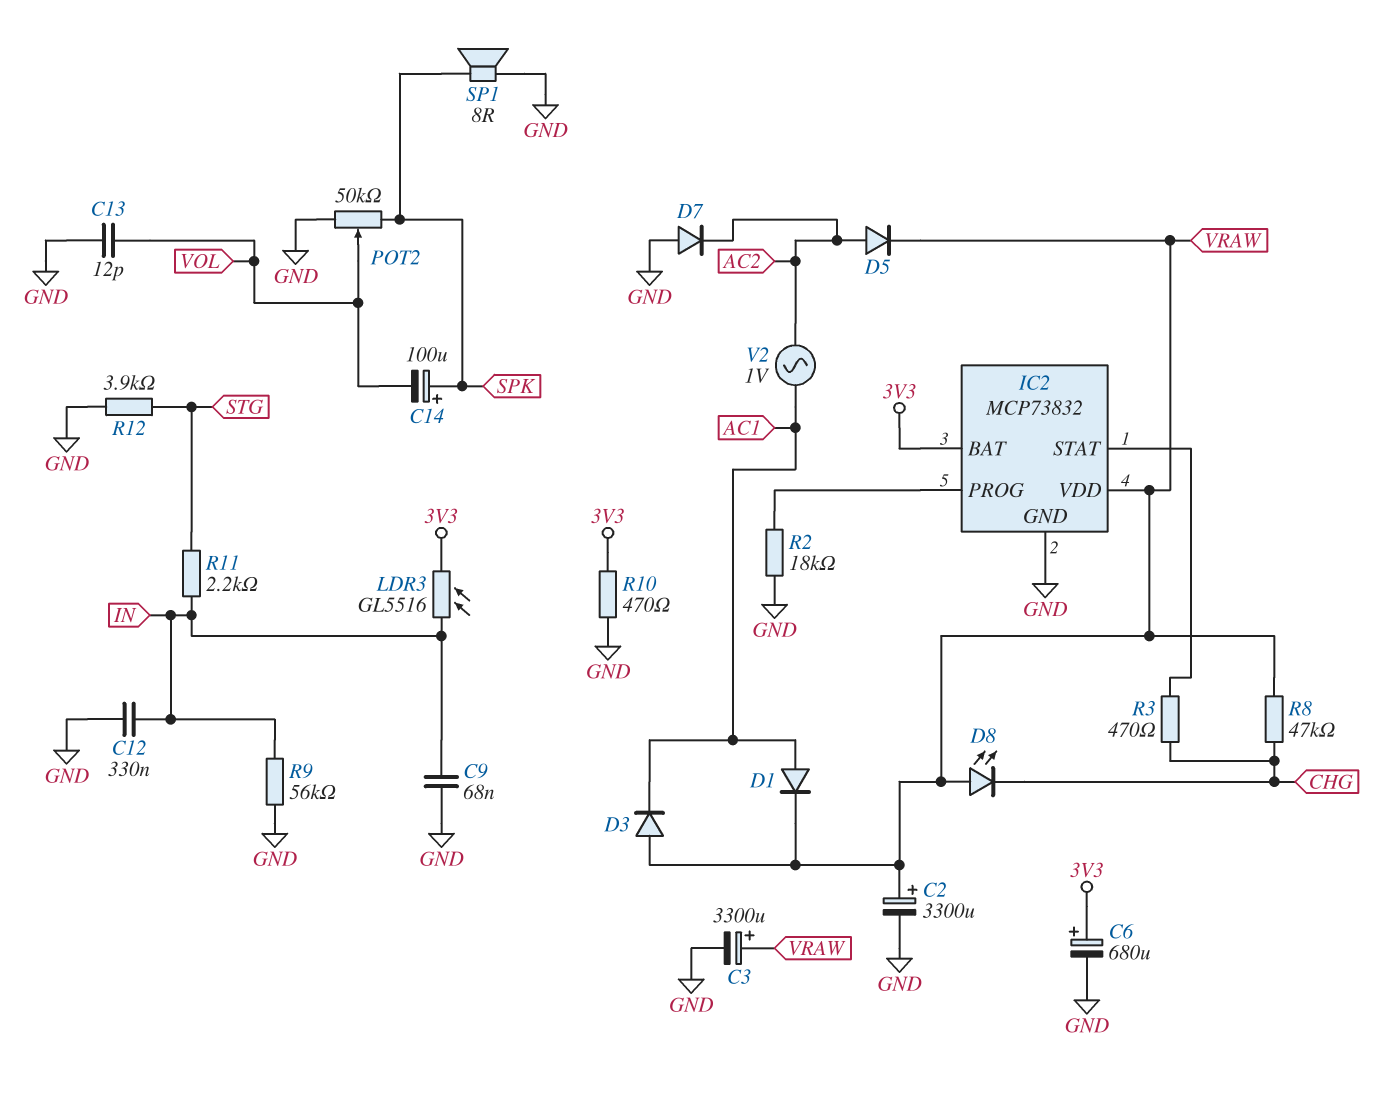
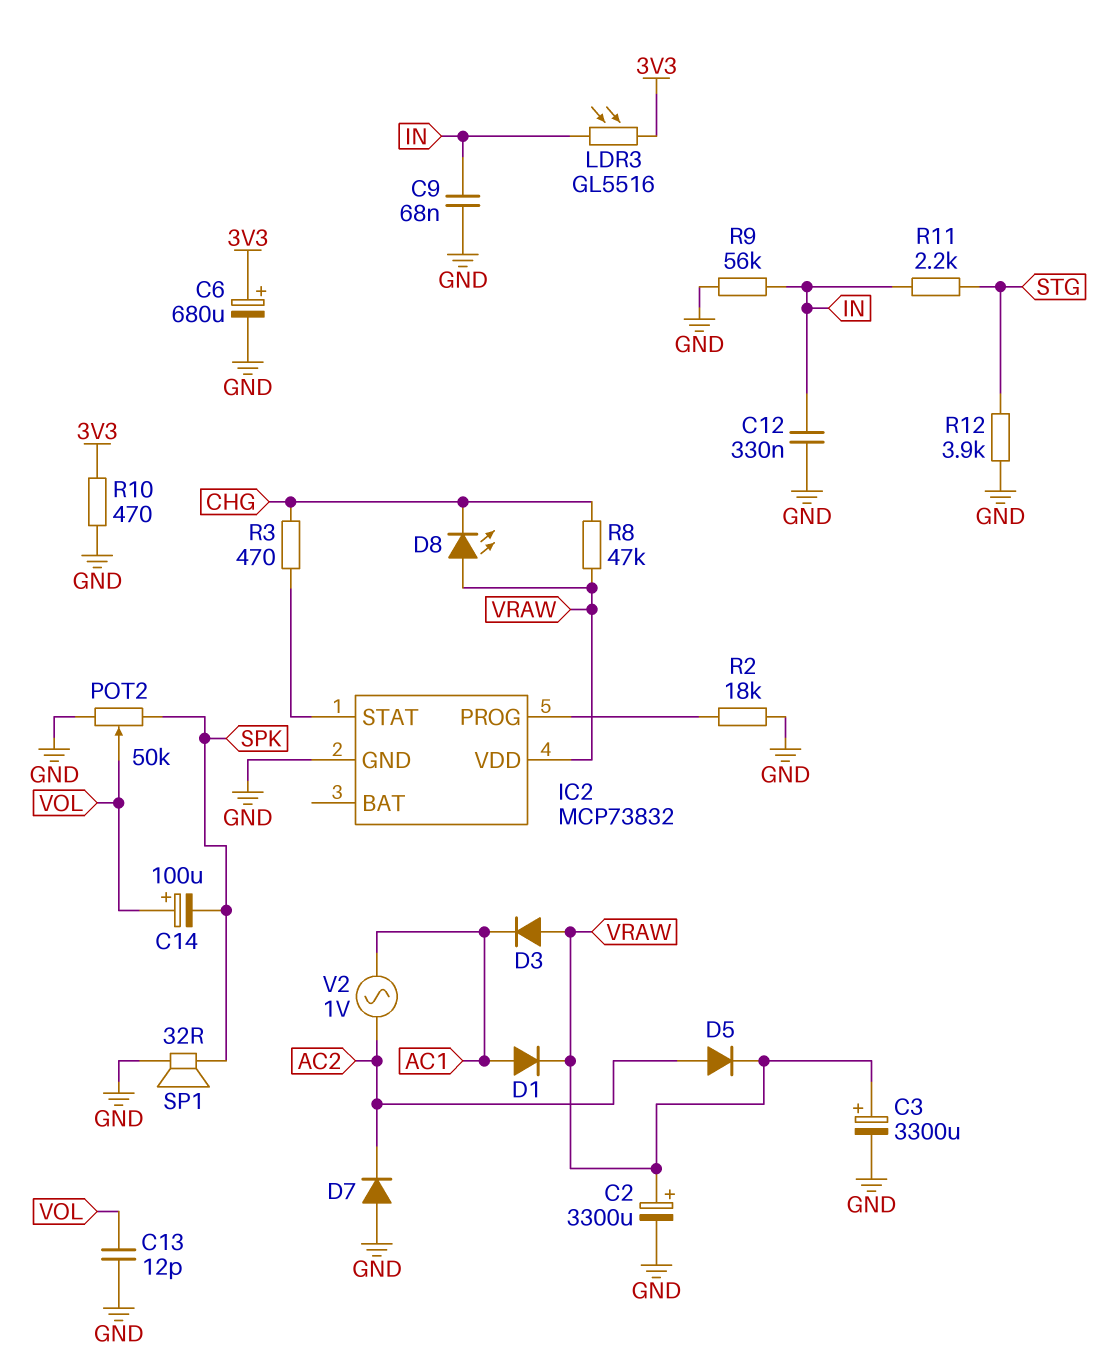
C14: 100uF (plus SPK, minus VOL) -> 100uF (plus VOL, minus SPK)
IC2 pin BAT: 3V3 -> none
SP1: speaker 8R (GND, SPK) -> speaker 32R (GND, SPK)

